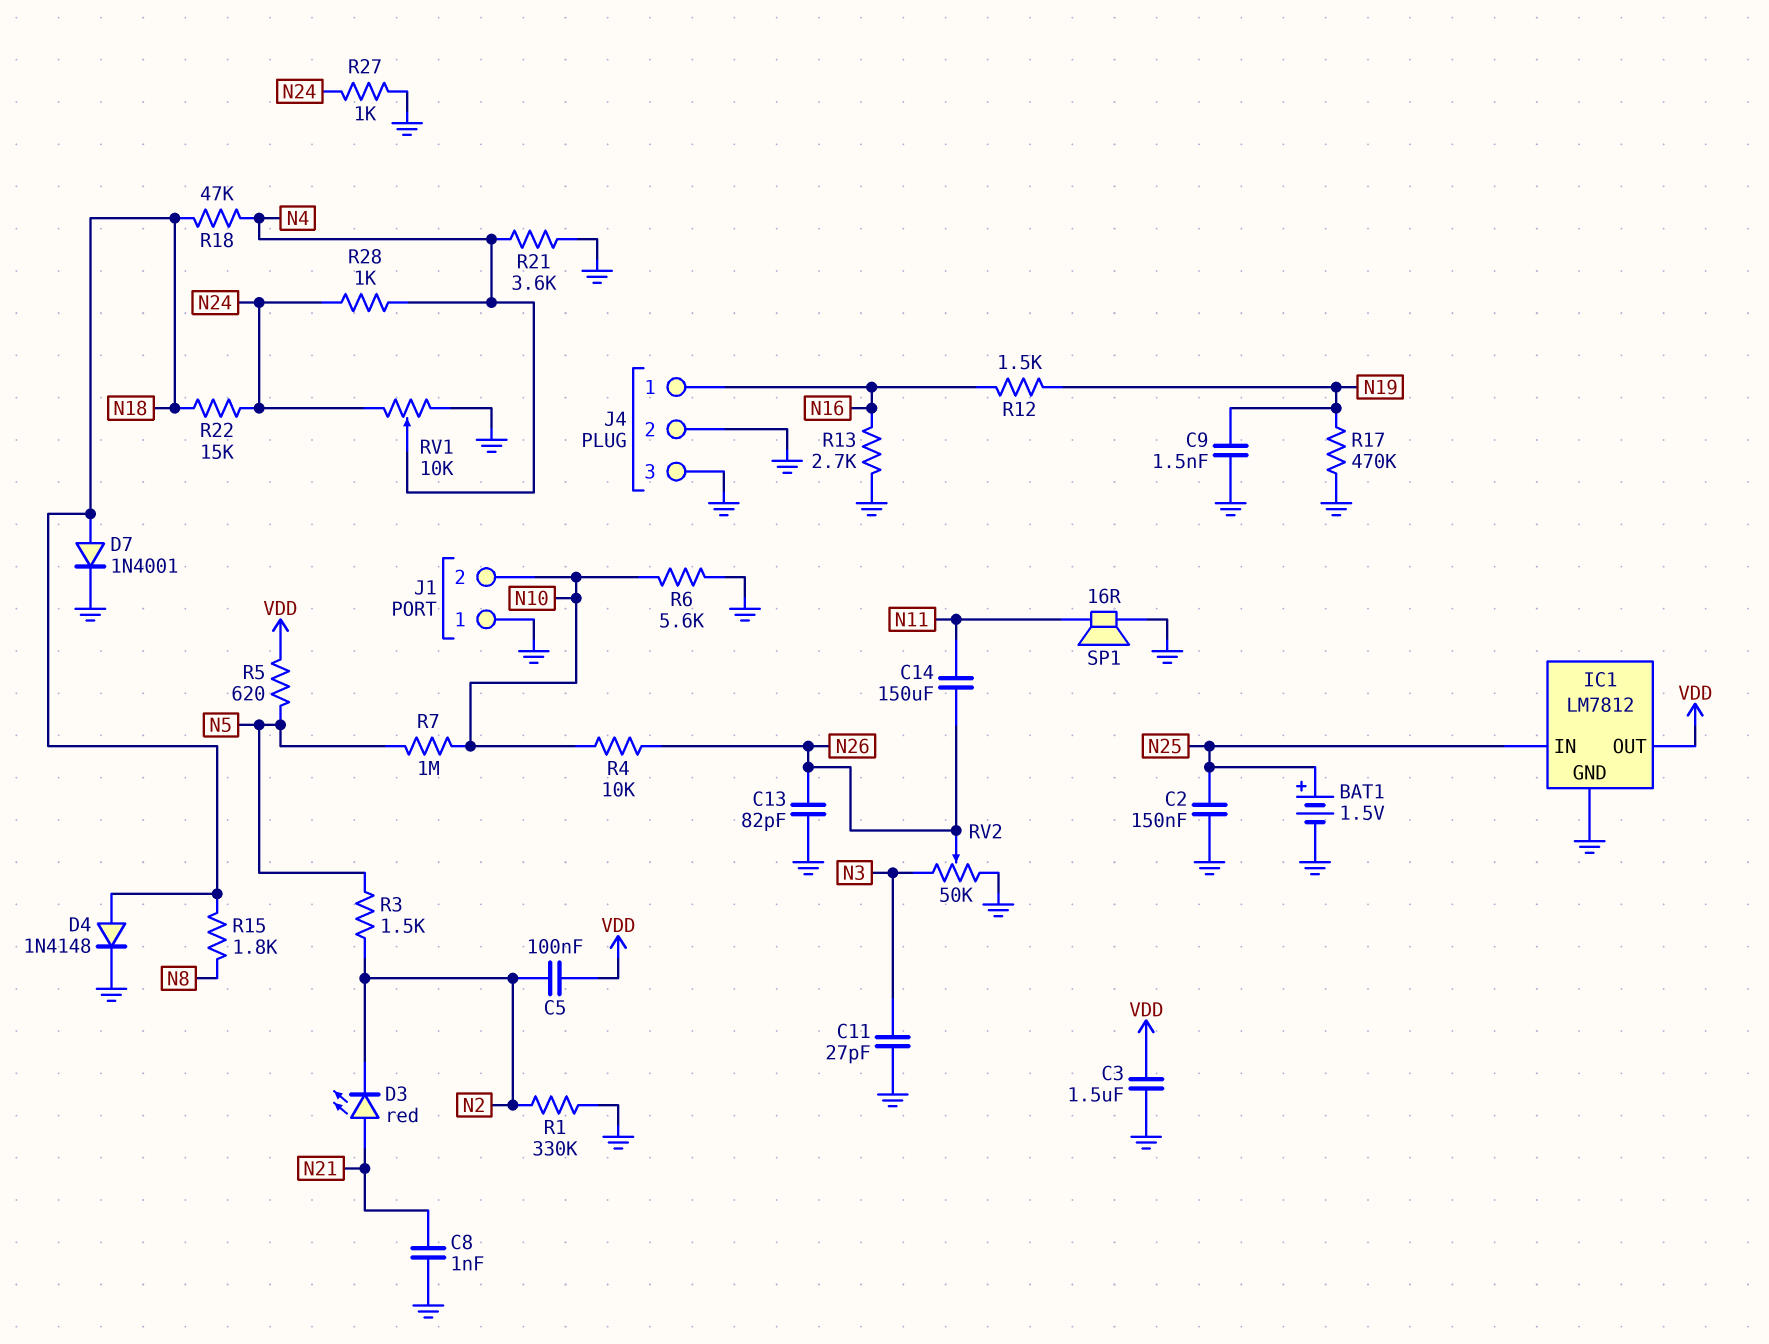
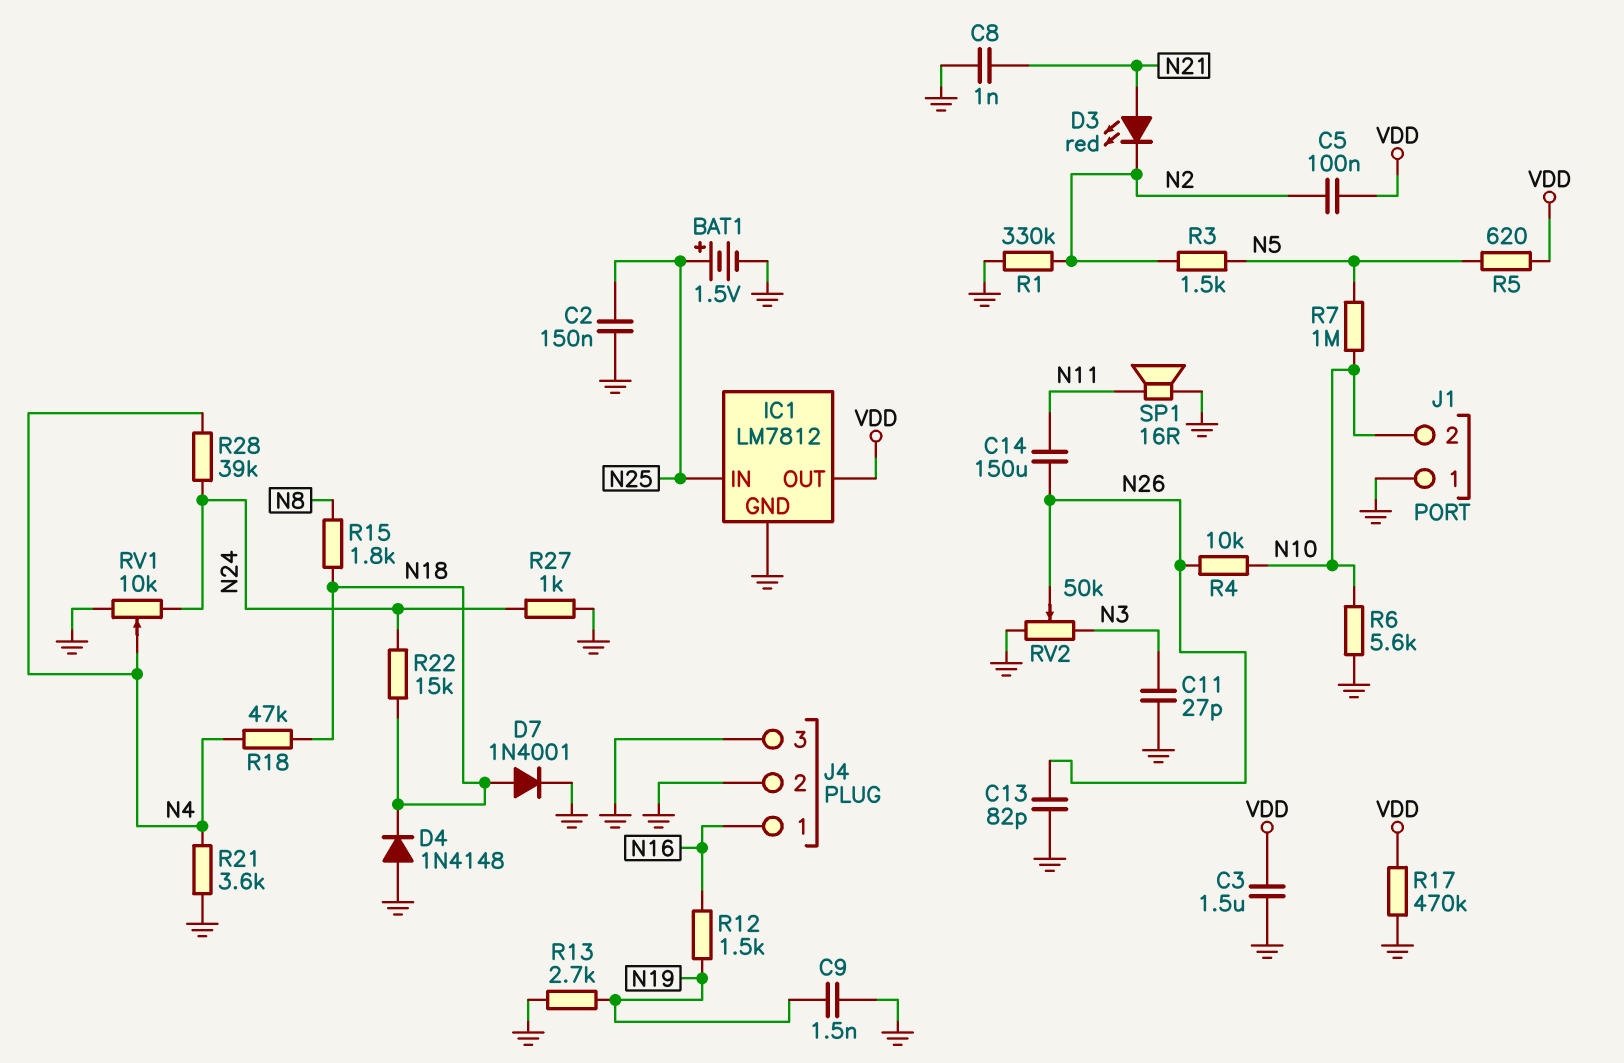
D4: diode 1N4148 (A N18, K GND) -> diode 1N4148 (A GND, K N18)
R13: 2.7k (GND, N16) -> 2.7k (GND, N19)
R17: 470k (GND, N19) -> 470k (GND, VDD)
R28: 1k (N4, N24) -> 39k (N4, N24)

